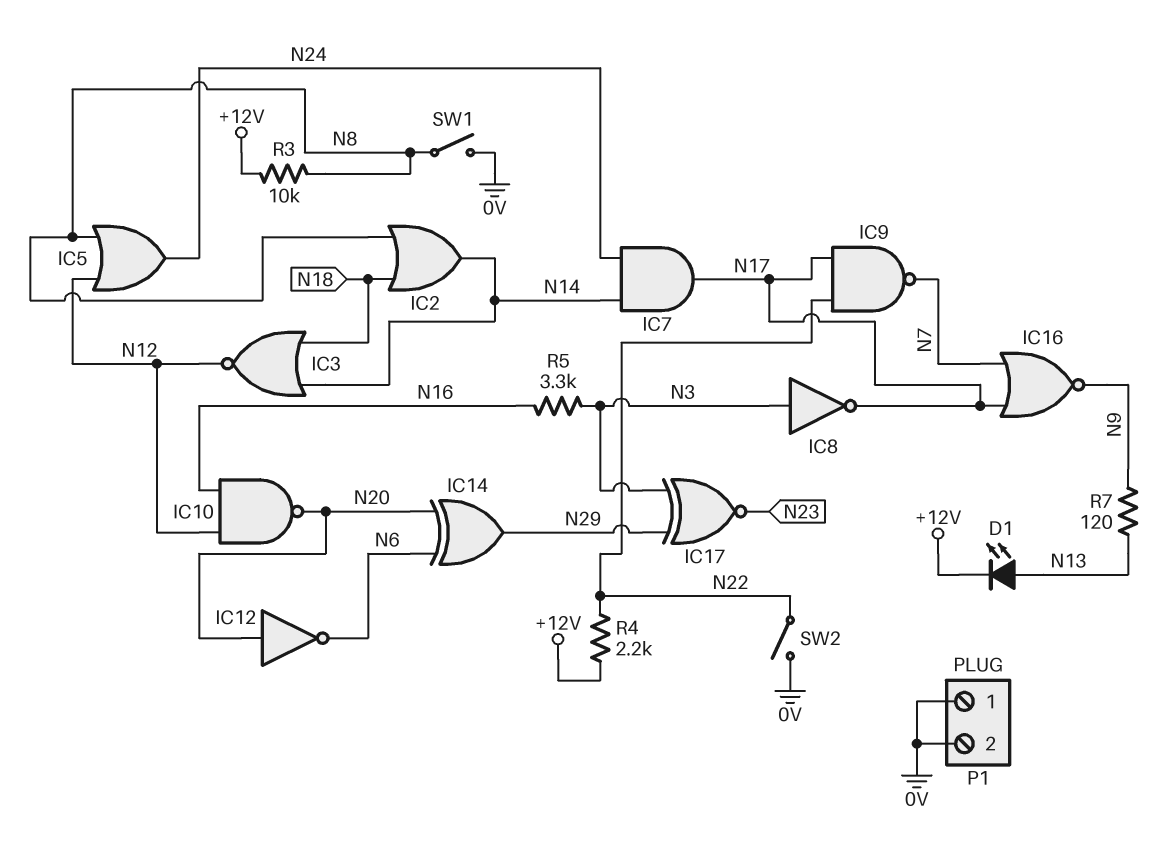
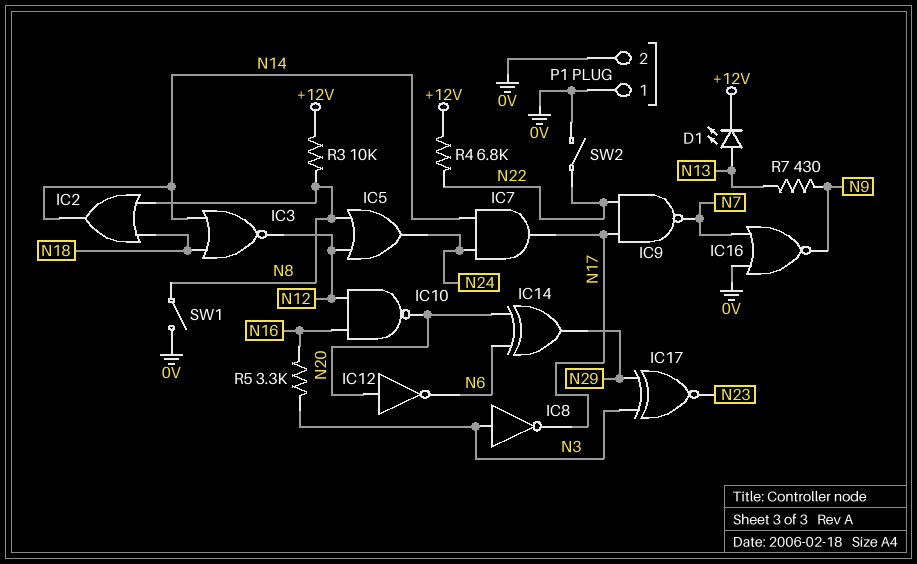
IC16: NOR (in N7, in N17, out N9) -> NOR (in 0V, in N7, out N9)
R4: 2.2k (+12V, N22) -> 6.8k (+12V, N22)
R7: 120 (N9, N13) -> 430 (N9, N13)

